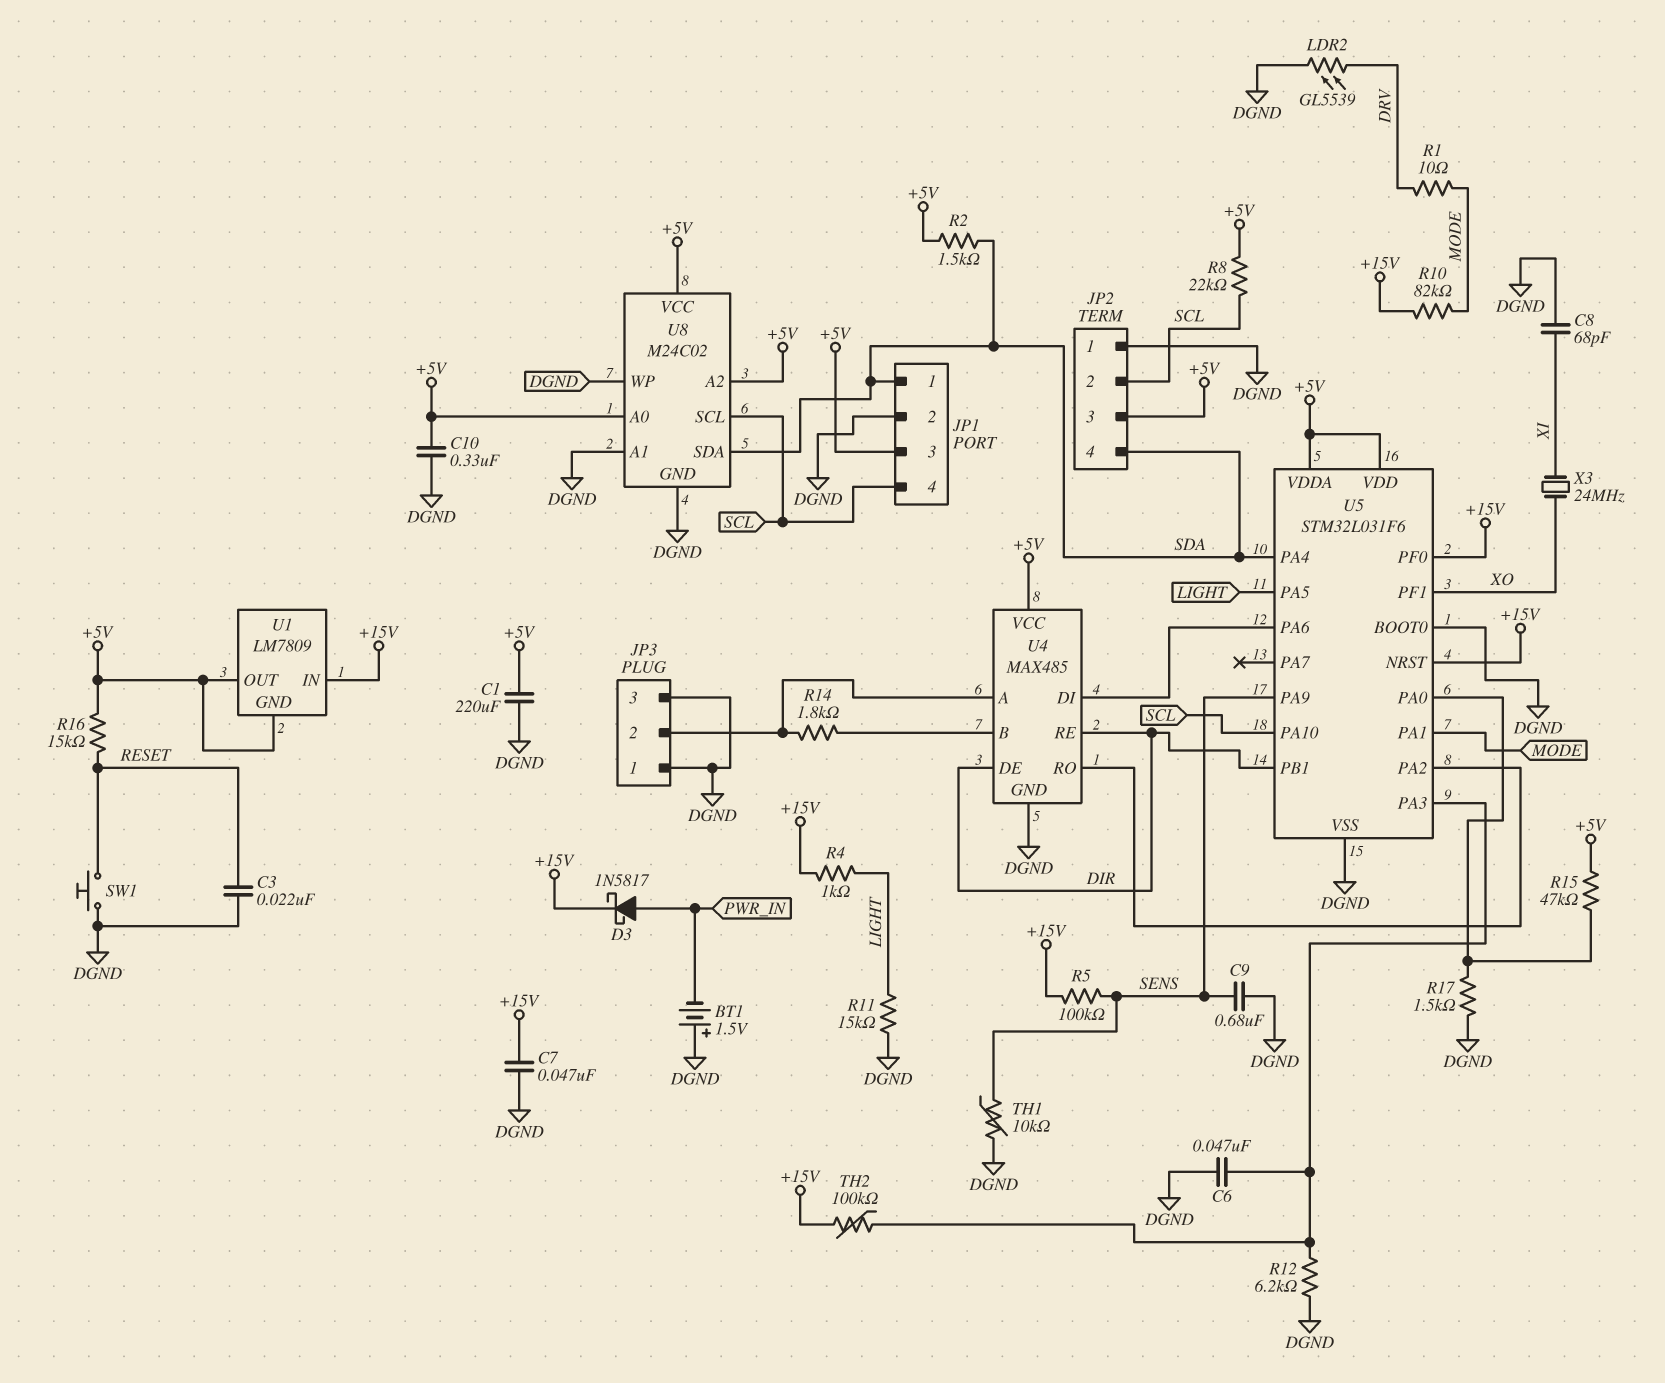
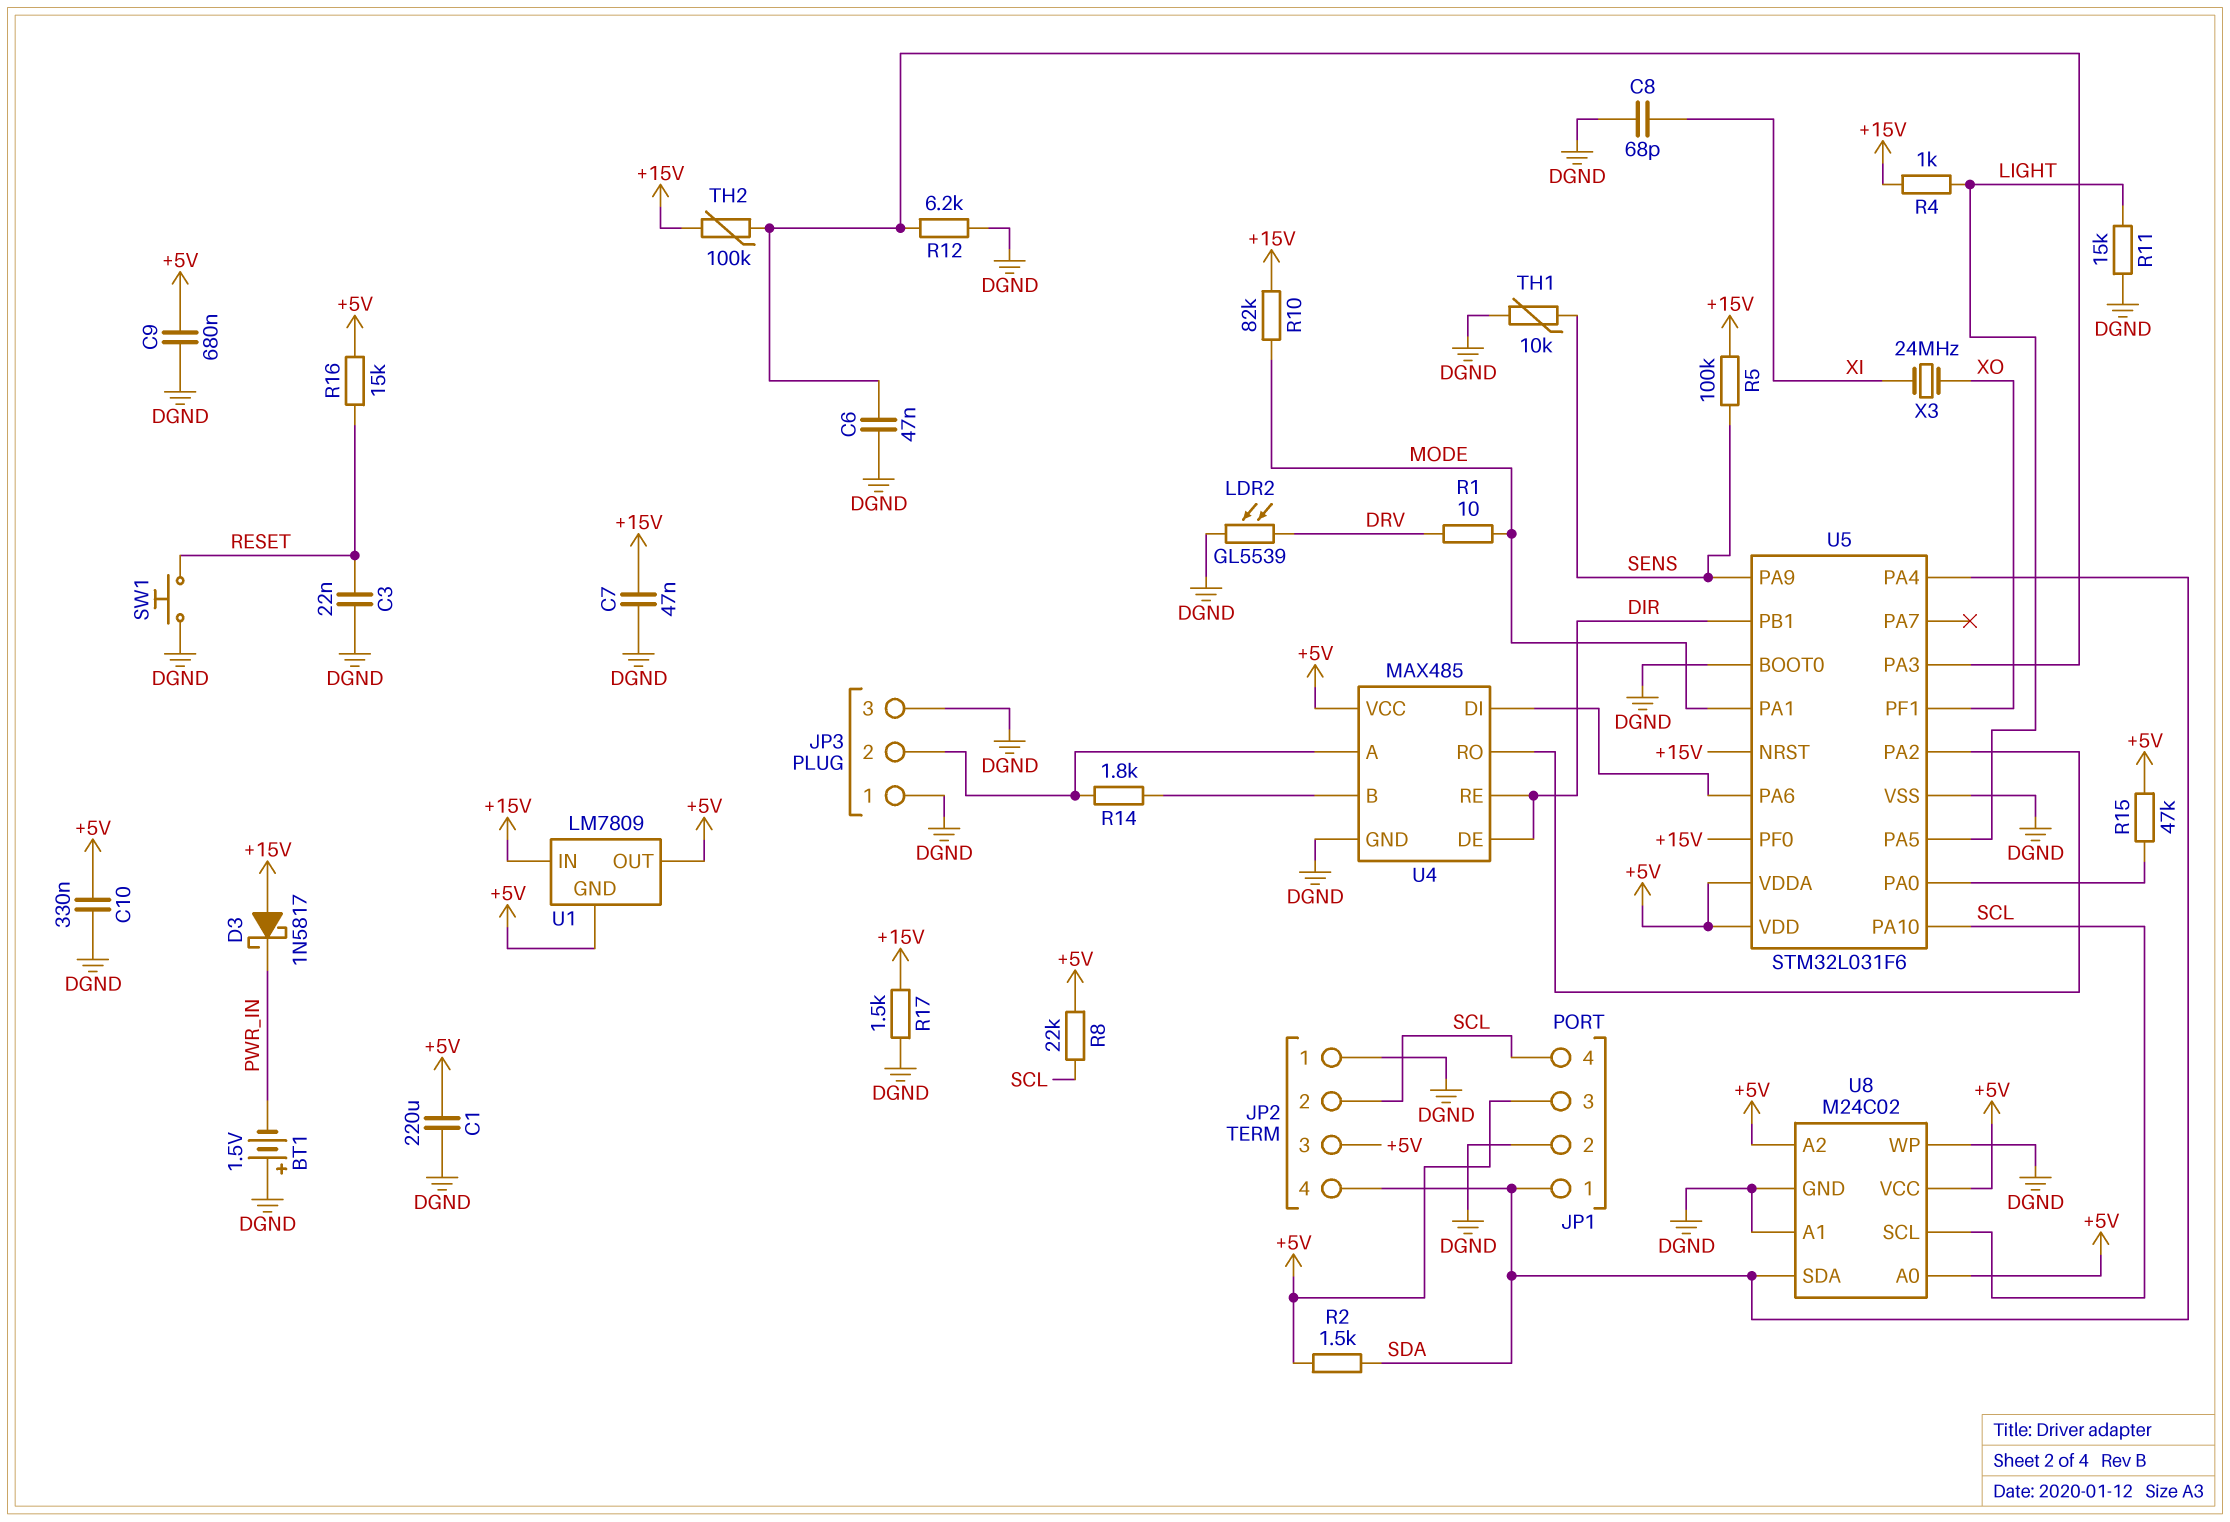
C9: 680nF (DGND, SENS) -> 680nF (+5V, DGND)
D3: schottky 1N5817 (A PWR_IN, K +15V) -> schottky 1N5817 (A +15V, K PWR_IN)
R17: 1.5k (DGND, U5/PA0) -> 1.5k (+15V, DGND)

